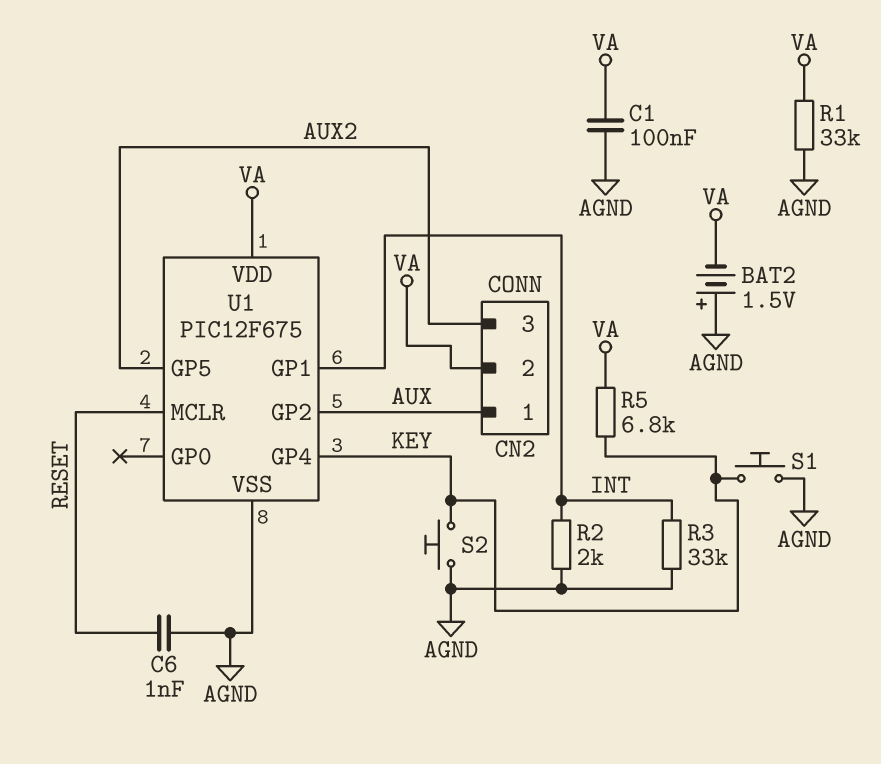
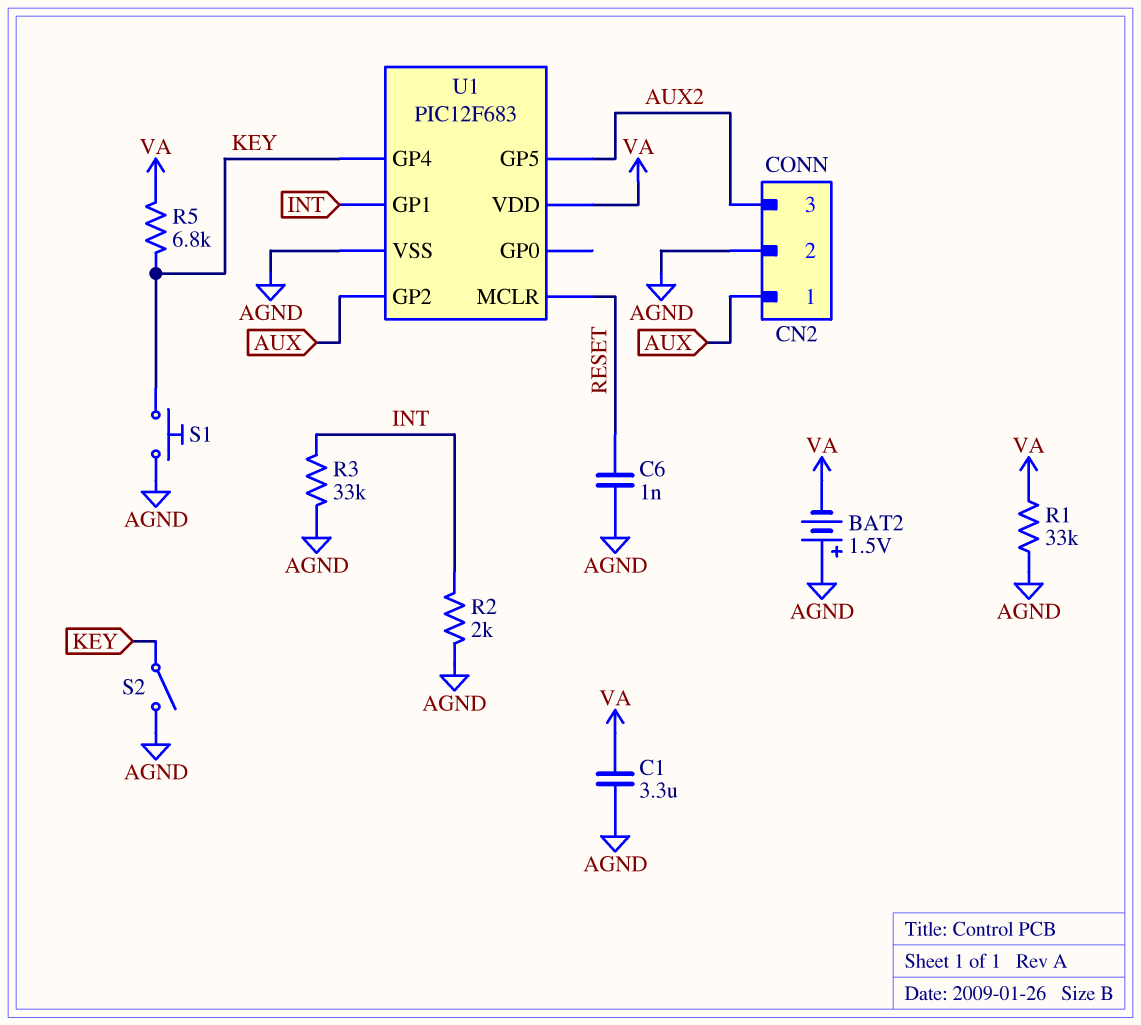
C1: 100nF (AGND, VA) -> 3.3uF (AGND, VA)
CN2 pin 2: VA -> AGND
S2: button (AGND, KEY) -> switch (AGND, KEY)
U1: PIC12F675 -> PIC12F683

